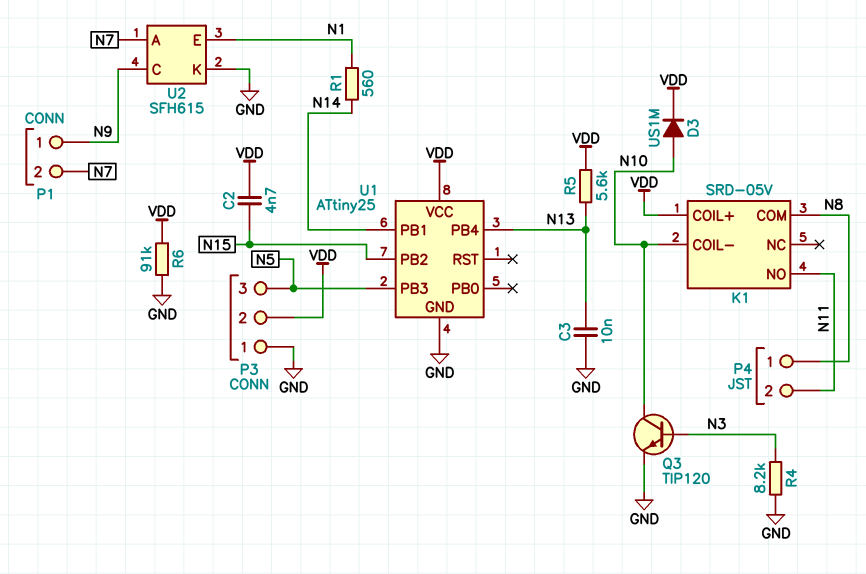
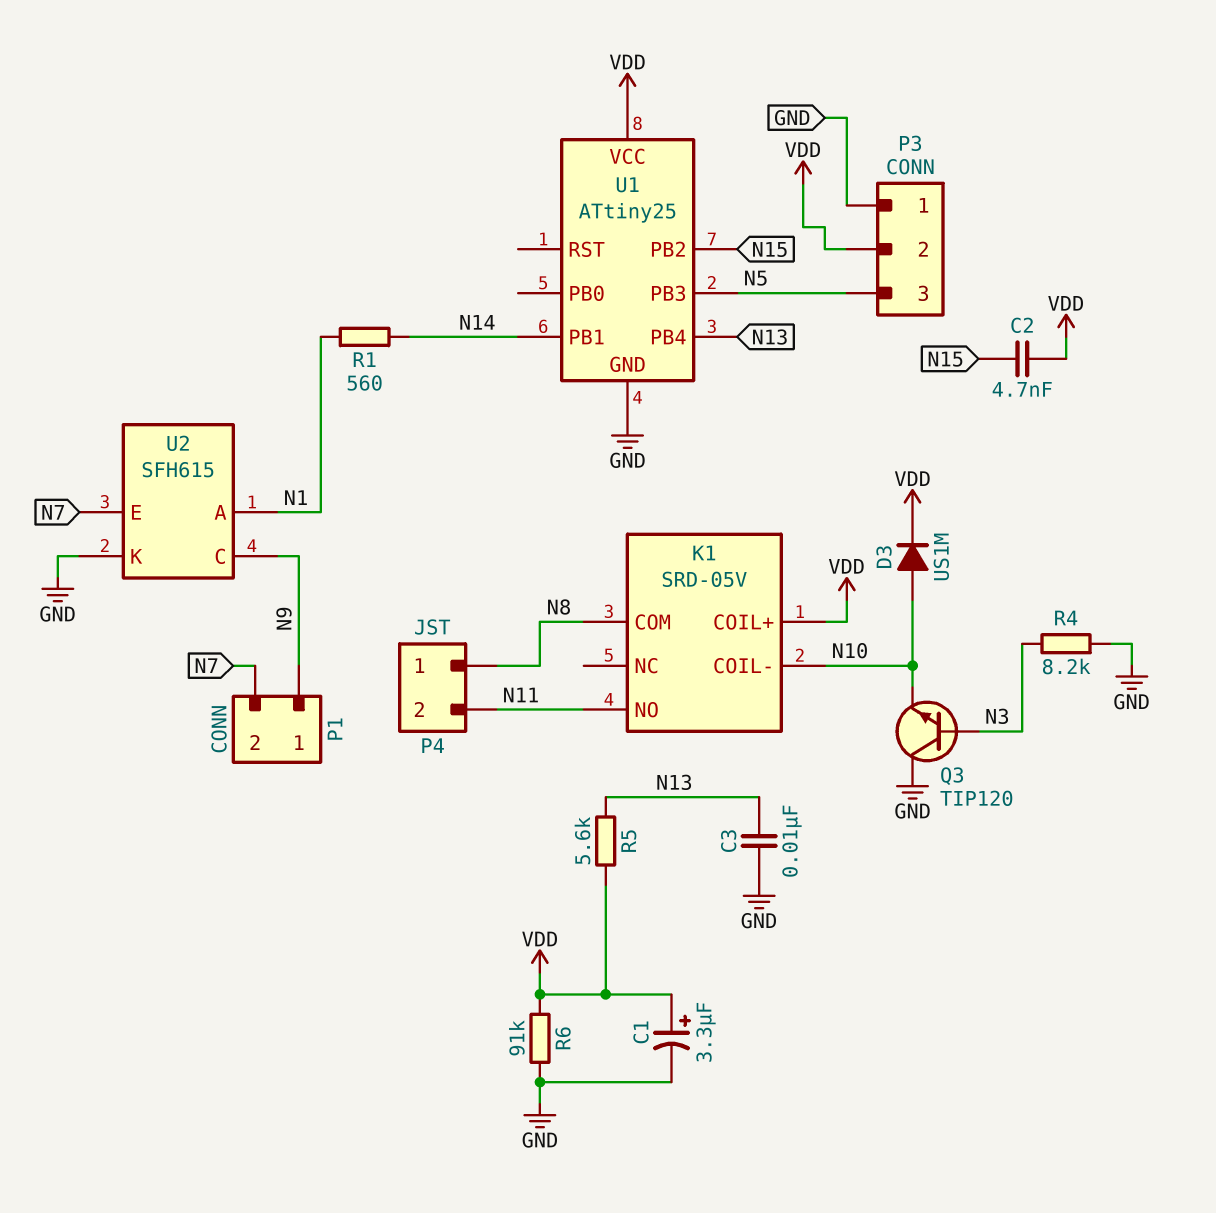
C1: none -> 3.3uF (plus VDD, minus GND)
Q3: NPN TIP120 (B N3, C N10, E GND) -> NPN TIP120 (B N3, C GND, E N10)
U2 pin A: N7 -> N1
U2 pin E: N1 -> N7

